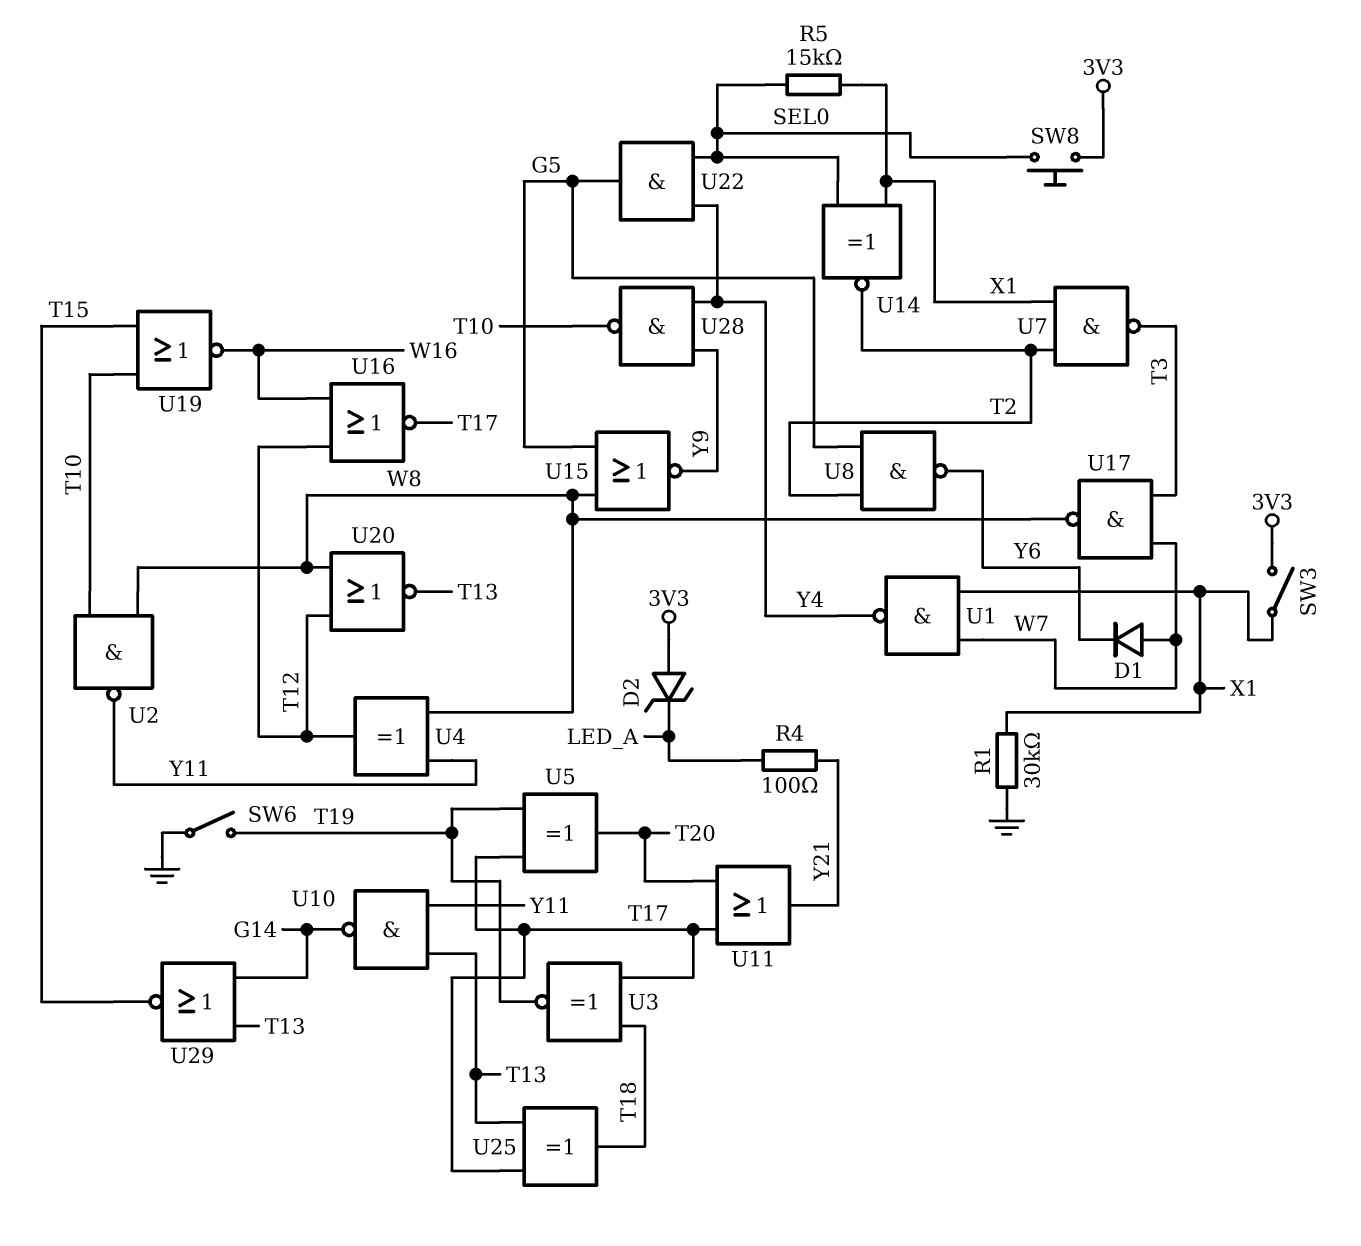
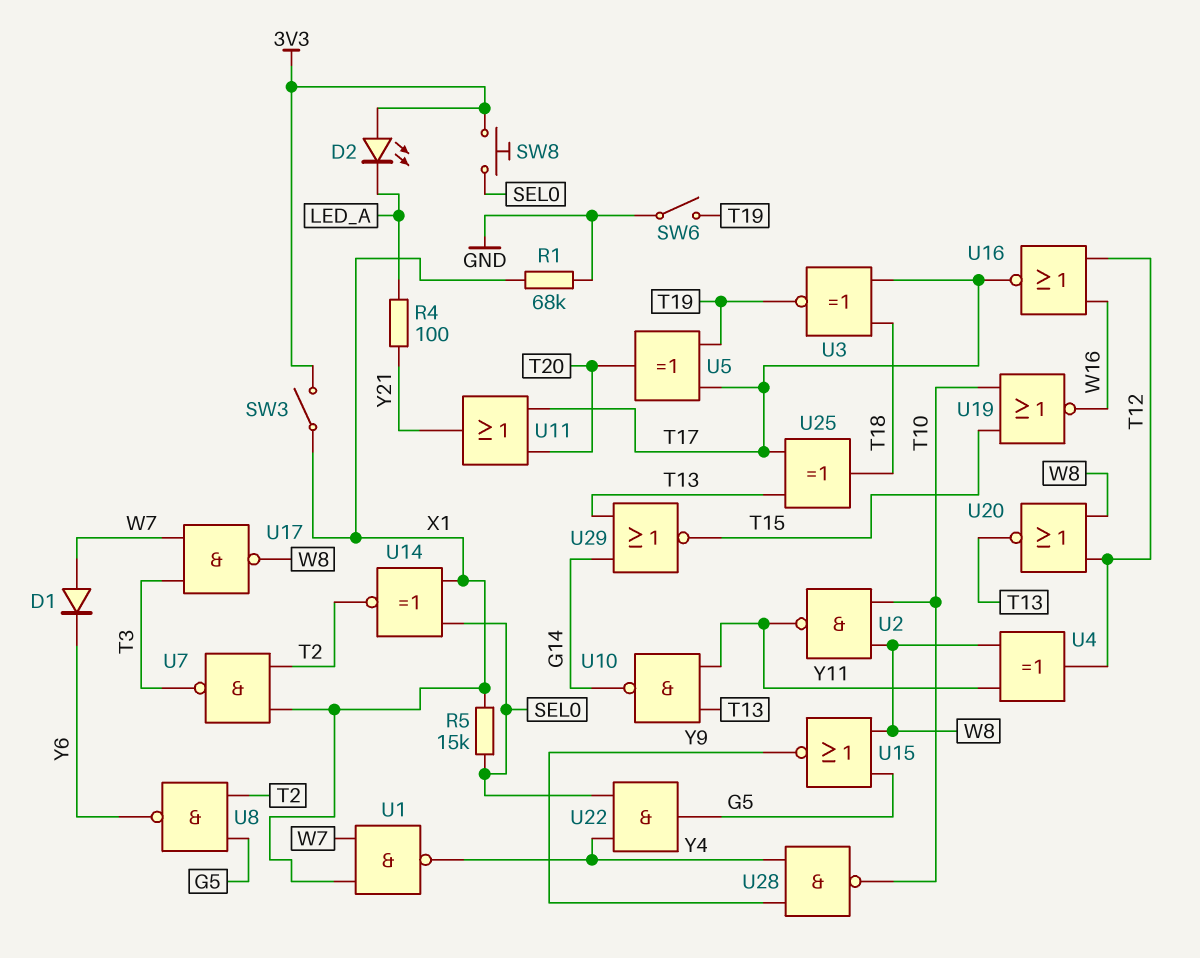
D2: zener (A 3V3, K LED_A) -> LED (A 3V3, K LED_A)
R1: 30k (GND, X1) -> 68k (GND, X1)

